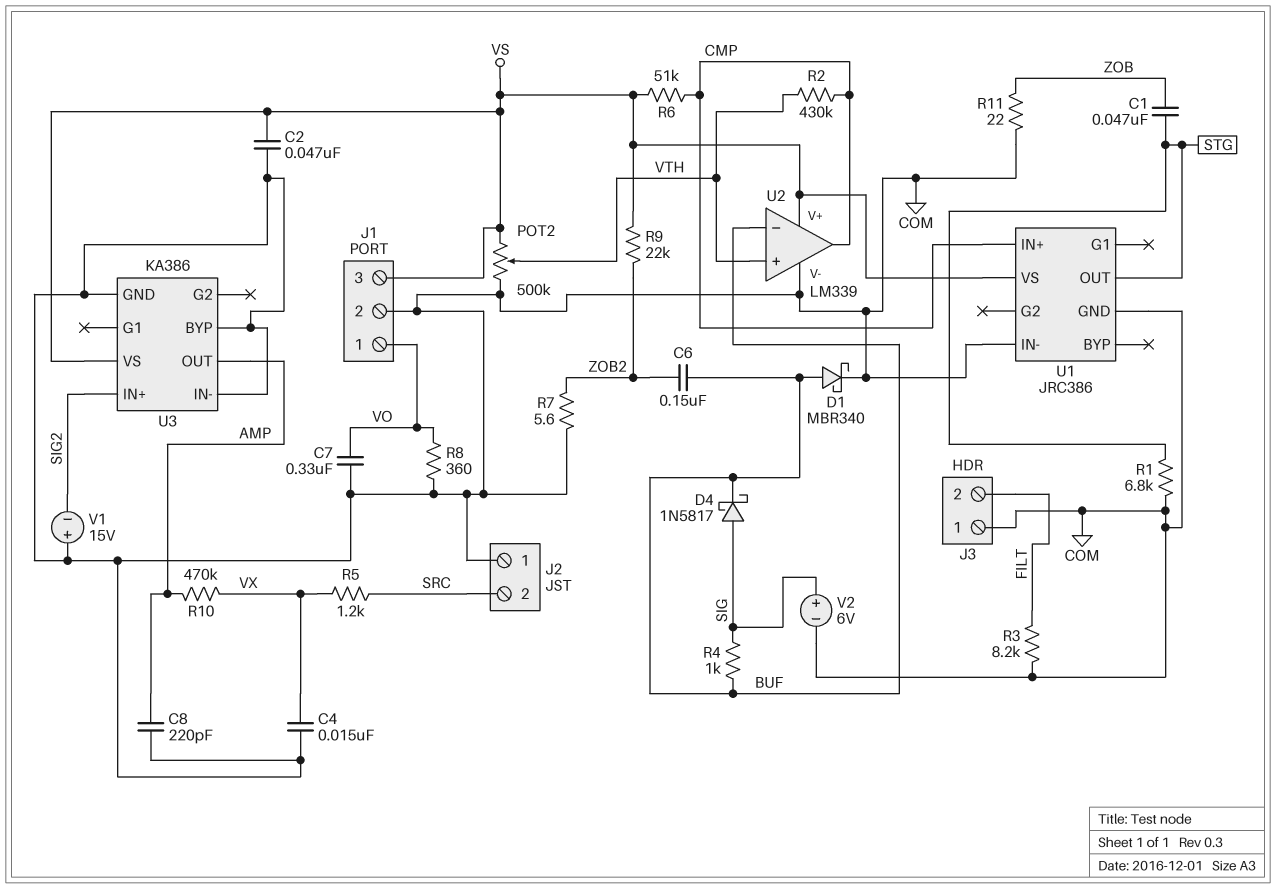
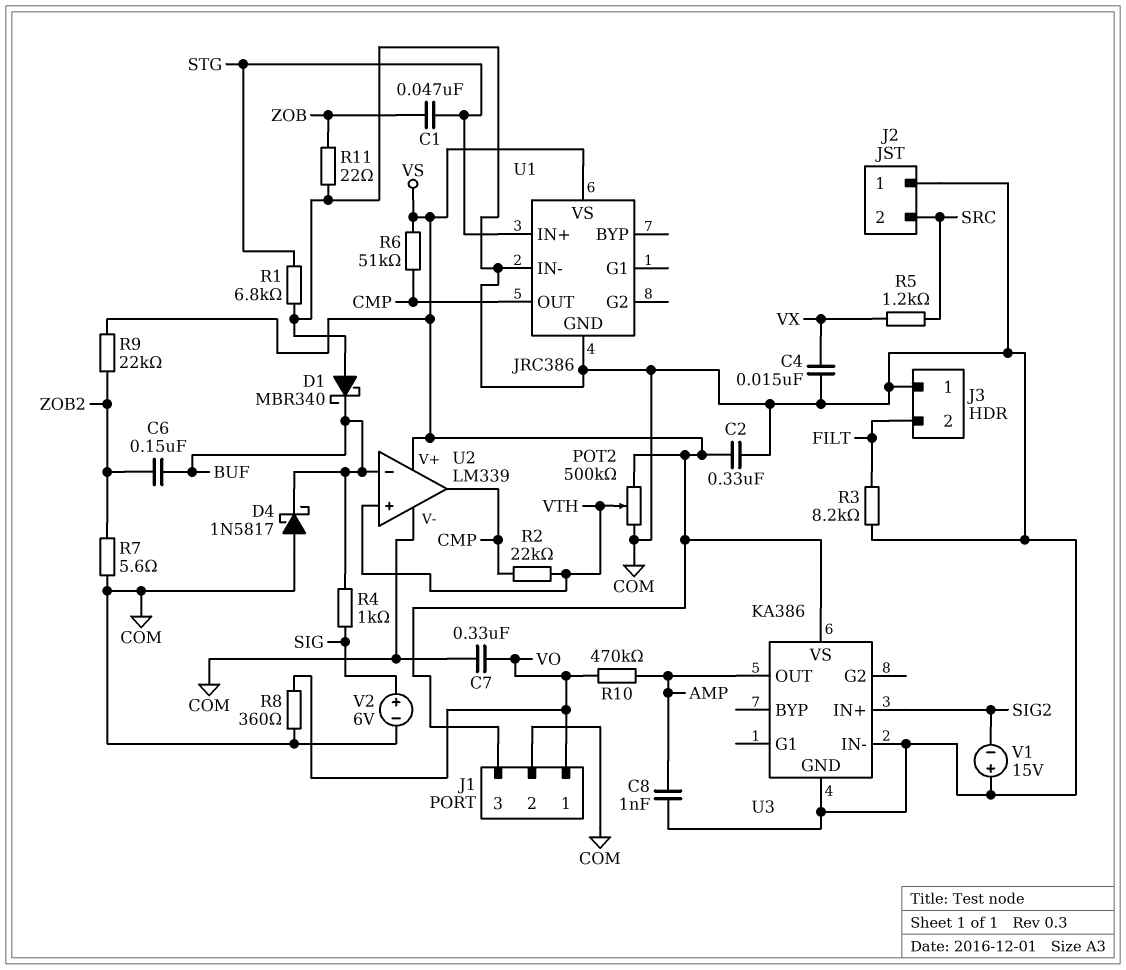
C2: 47nF (COM, VS) -> 330nF (COM, VS)
C8: 220pF (AMP, COM) -> 1nF (AMP, COM)
D1: schottky MBR340 (A BUF, K COM) -> schottky MBR340 (A COM, K BUF)
D4: schottky 1N5817 (A SIG, K BUF) -> schottky 1N5817 (A COM, K BUF)
R2: 430k (CMP, VTH) -> 22k (CMP, VTH)
R10: 470k (AMP, VX) -> 470k (AMP, VO)
U1 pin IN+: CMP -> STG
U1 pin OUT: STG -> CMP
U3 pin BYP: COM -> none

